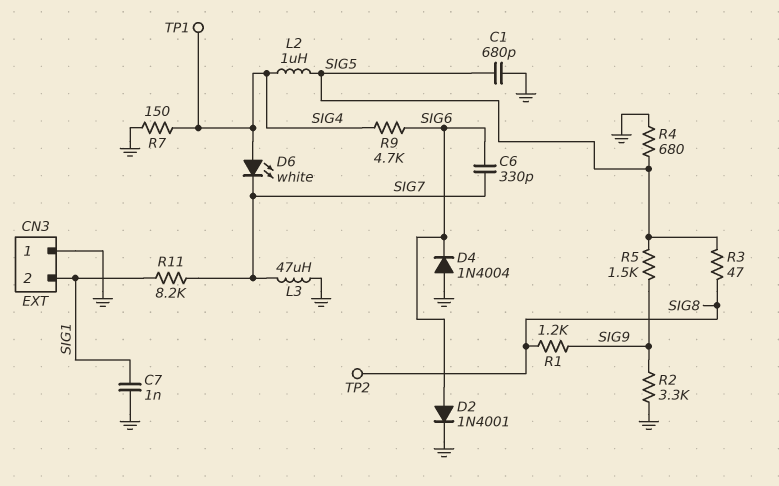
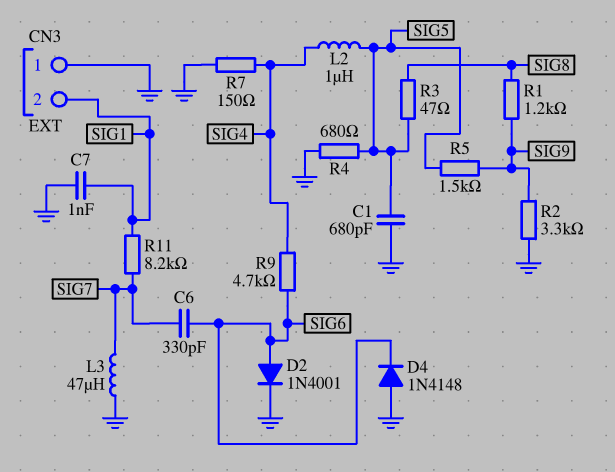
D4: diode 1N4004 (A GND, K SIG6) -> diode 1N4148 (A GND, K SIG6)
D6: LED white (A SIG4, K SIG7) -> none
TP1: test point (SIG4) -> none
TP2: test point (SIG8) -> none

